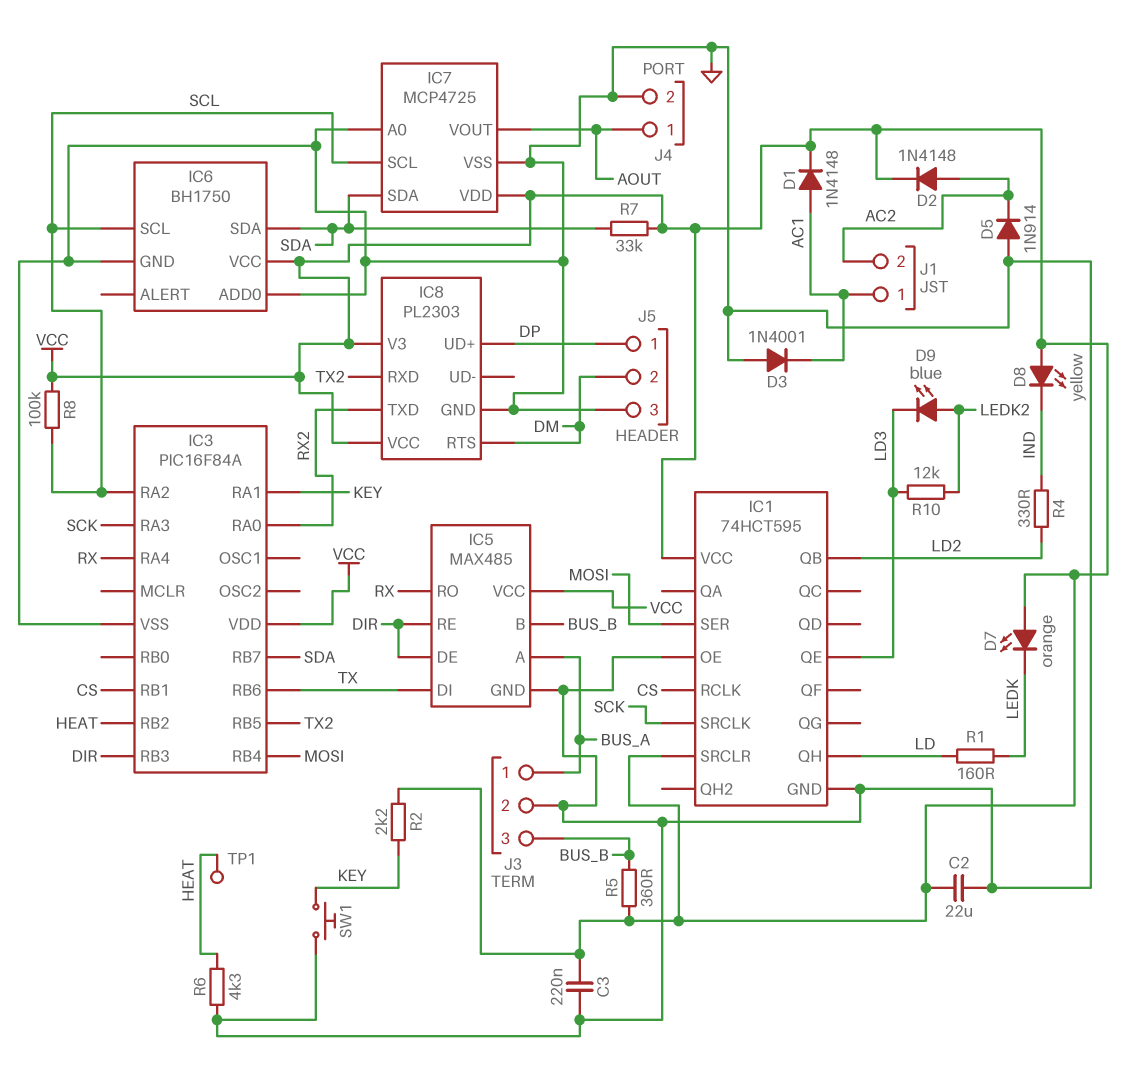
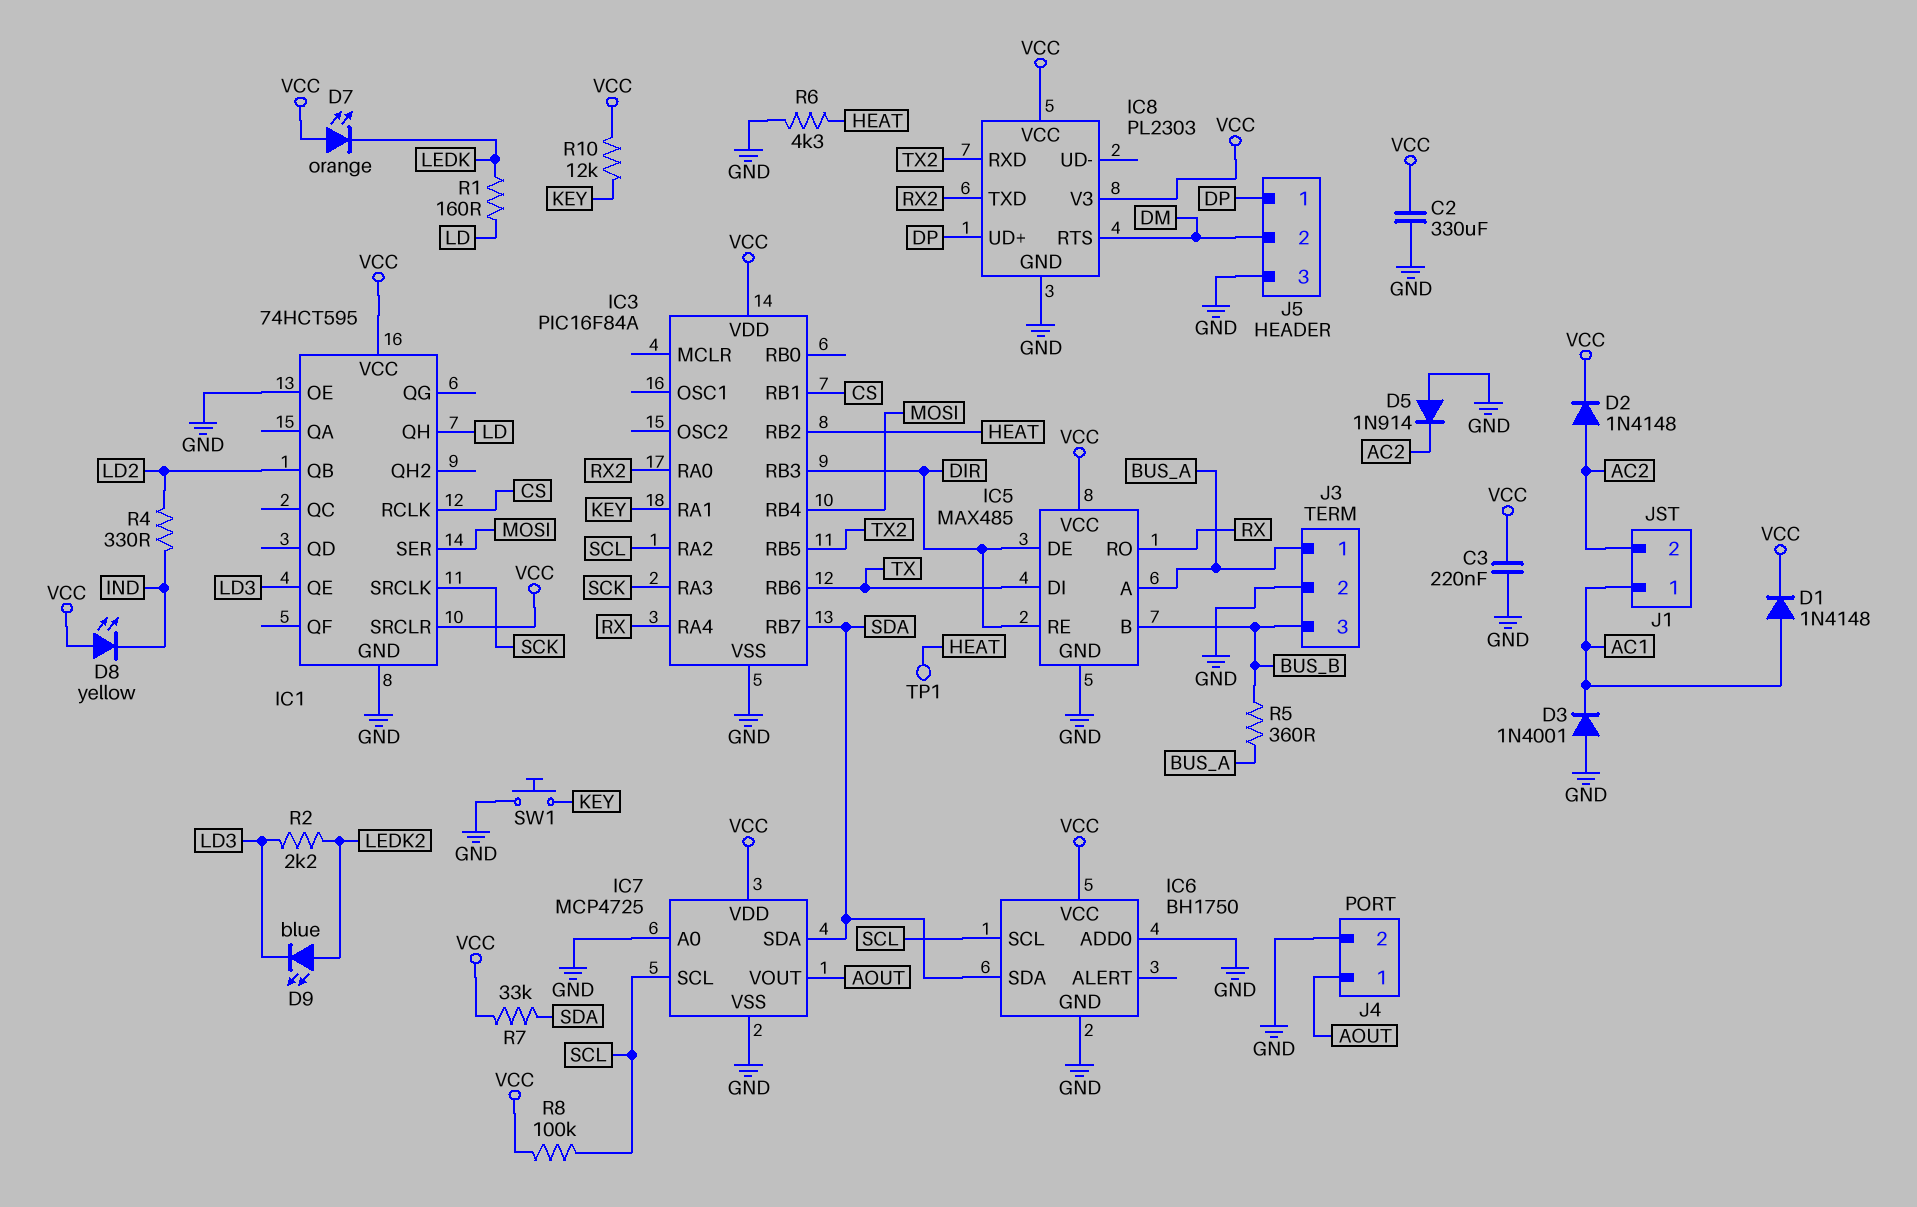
C2: 22uF (GND, VCC) -> 330uF (GND, VCC)
R2: 2.2k (KEY, VCC) -> 2.2k (LD3, LEDK2)
R5: 360 (BUS_B, VCC) -> 360 (BUS_A, BUS_B)
R10: 12k (LD3, LEDK2) -> 12k (KEY, VCC)

